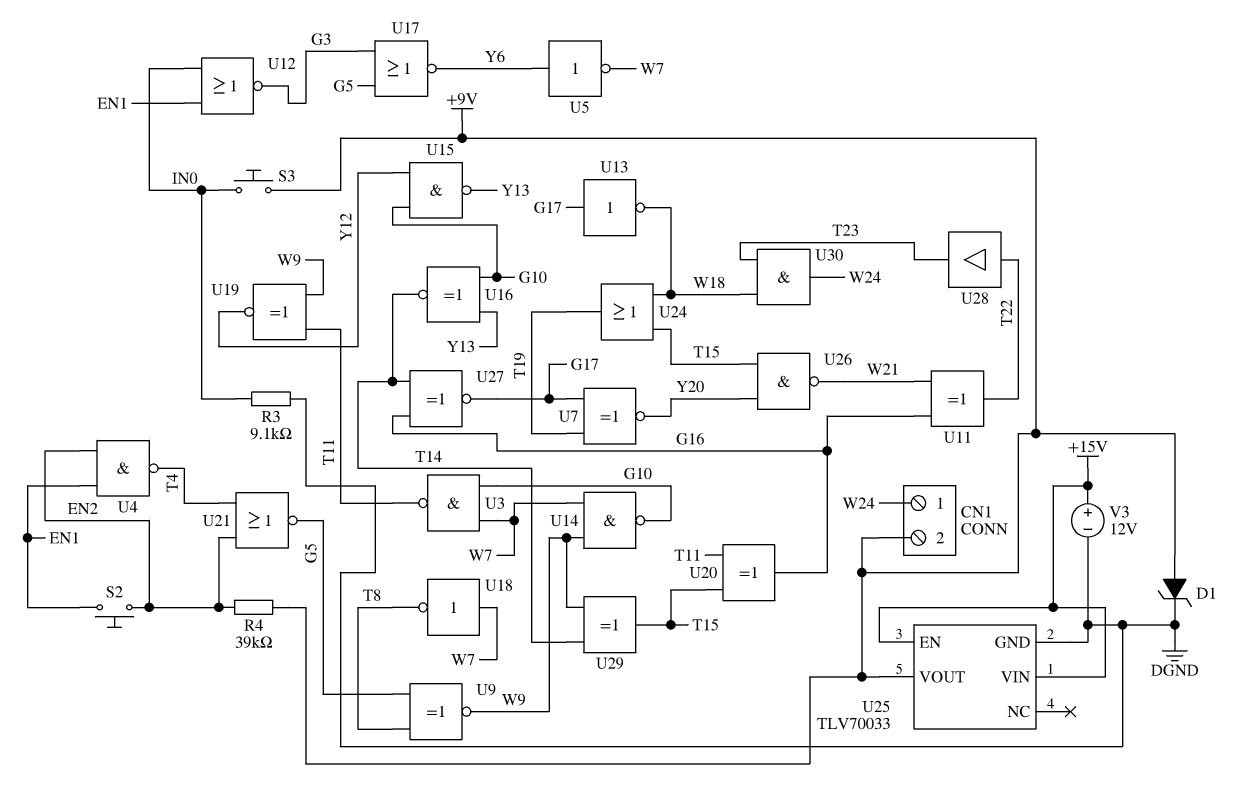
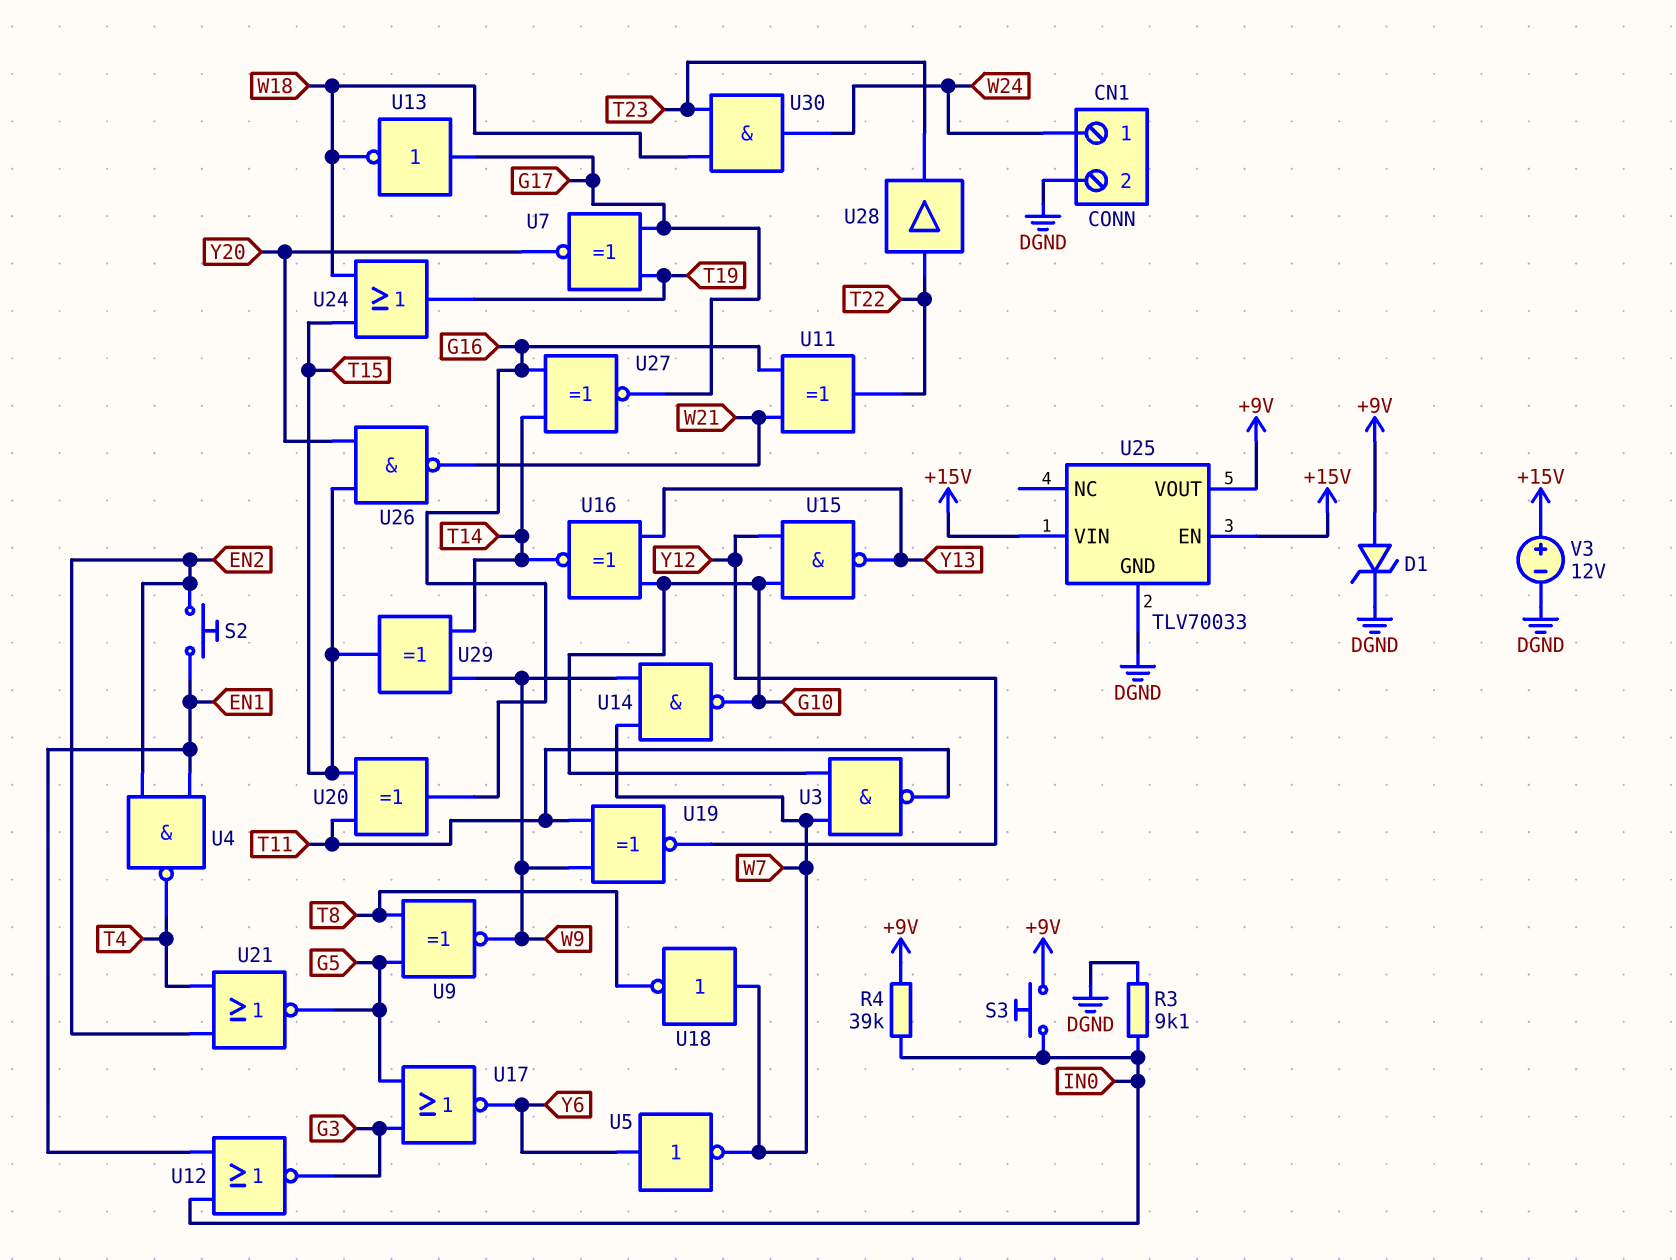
CN1 pin 2: +9V -> DGND
R4: 39k (+9V, EN2) -> 39k (+9V, IN0)

